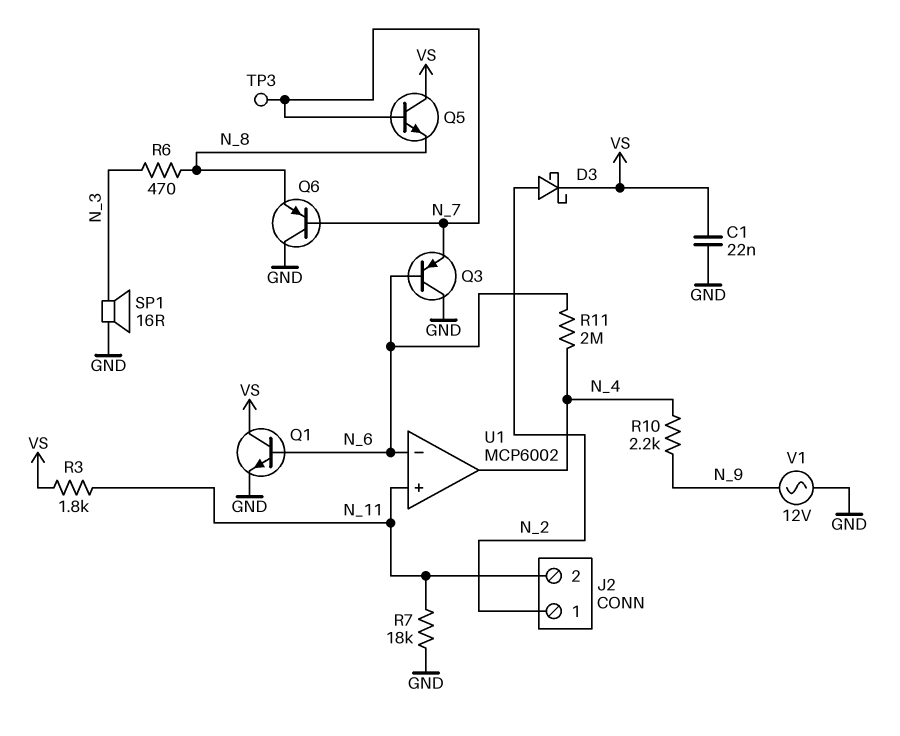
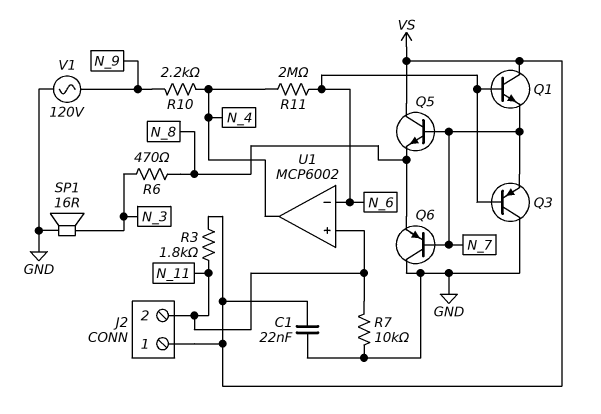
D3: schottky (A N_2, K VS) -> none
J2 pin 1: N_2 -> VS
Q1: NPN (B N_6, C VS, E GND) -> NPN (B N_6, C VS, E N_7)
R7: 18k (GND, N_11) -> 10k (GND, N_11)
TP3: test point (N_7) -> none
V1: AC 12V (GND, N_9) -> AC 120V (GND, N_9)

